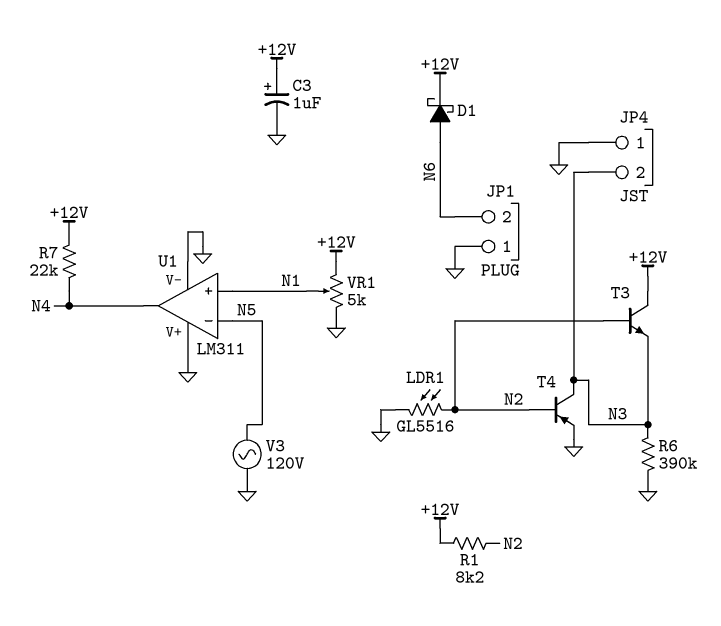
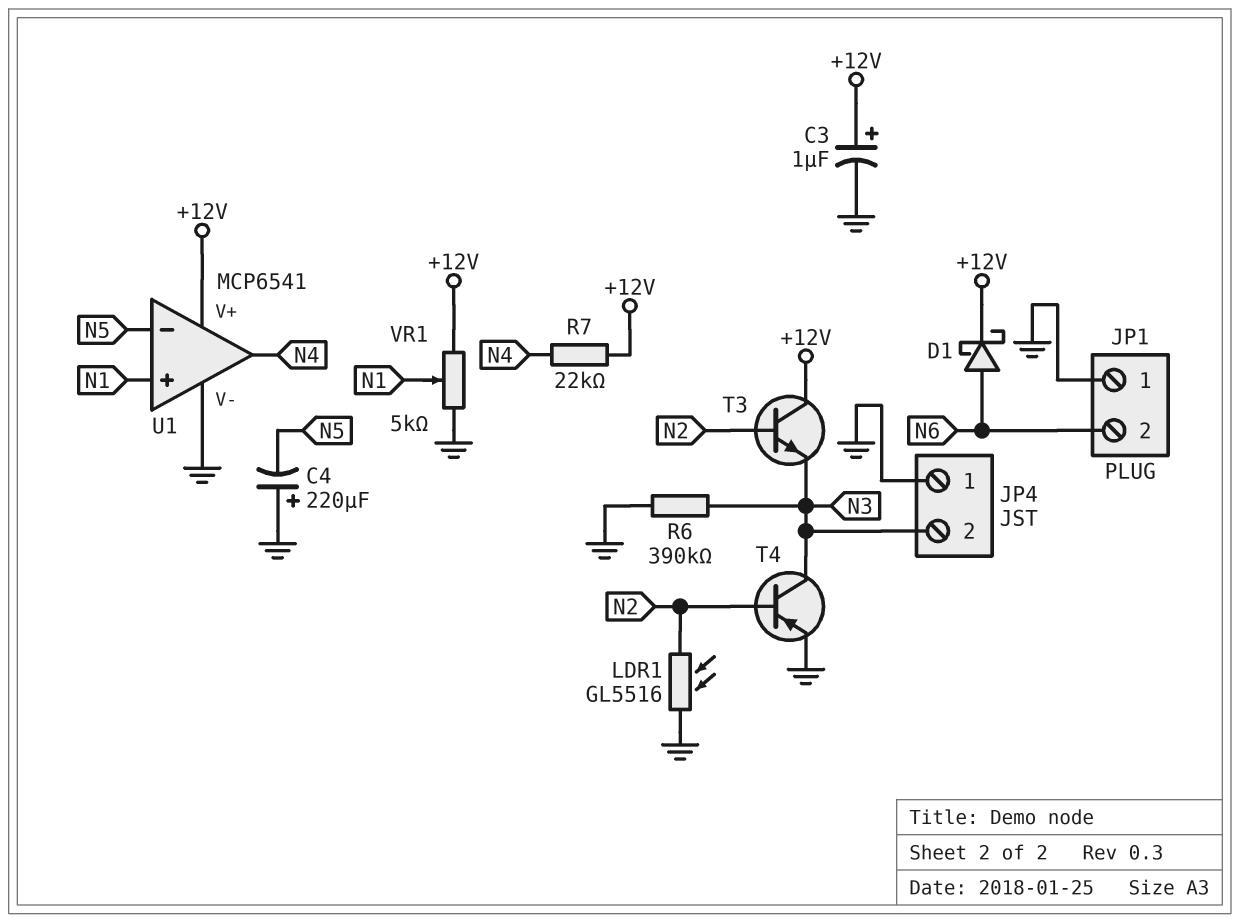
C4: none -> 220uF (plus GND, minus N5)
R1: 8.2k (+12V, N2) -> none
U1: LM311 -> MCP6541
U1 pin V+: GND -> +12V
V3: AC 120V (GND, N5) -> none

